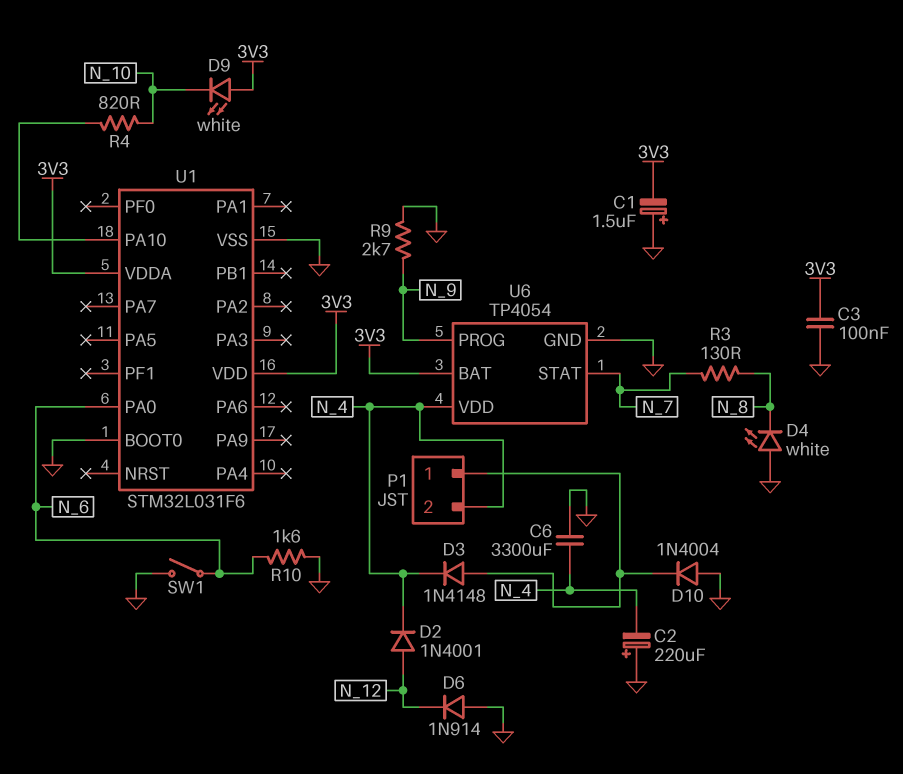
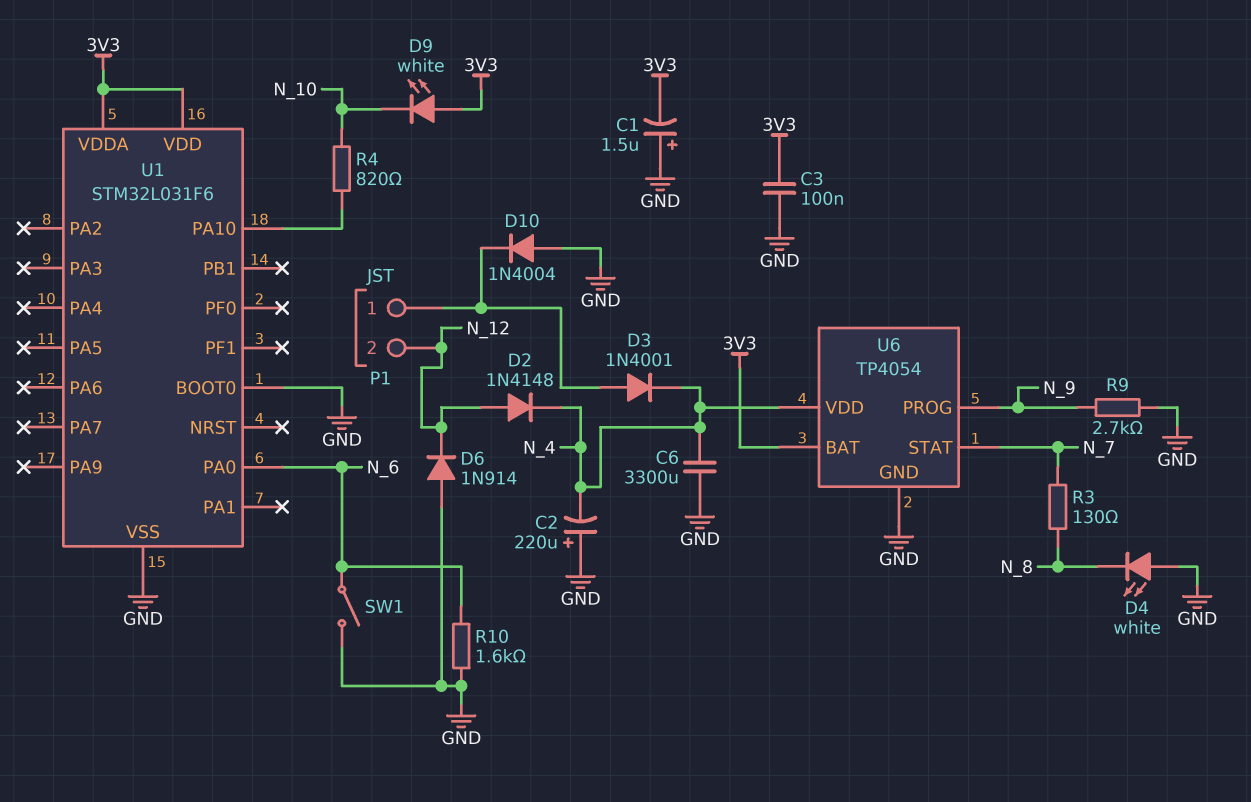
D2: diode 1N4001 (A N_12, K N_4) -> diode 1N4148 (A N_12, K N_4)
D3: diode 1N4148 (A P1/1, K N_4) -> diode 1N4001 (A P1/1, K N_4)
P1 pin 2: N_4 -> N_12

